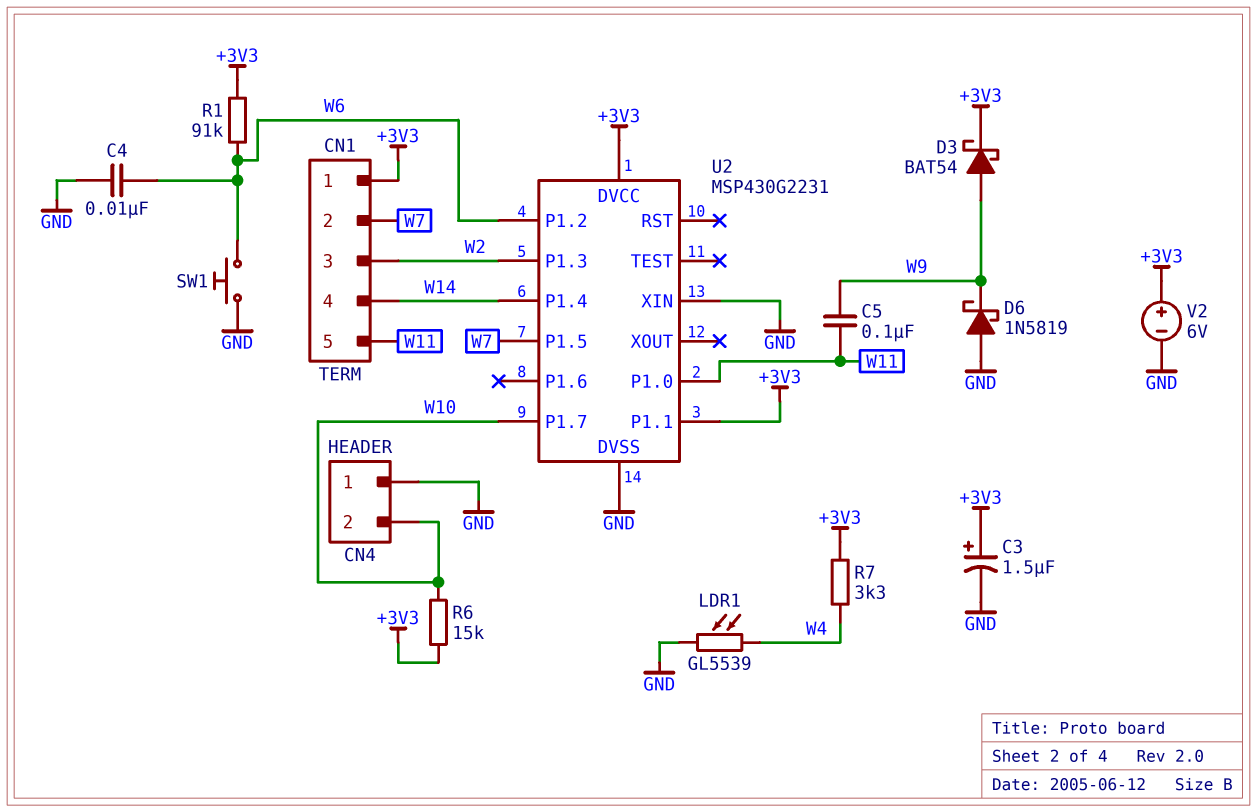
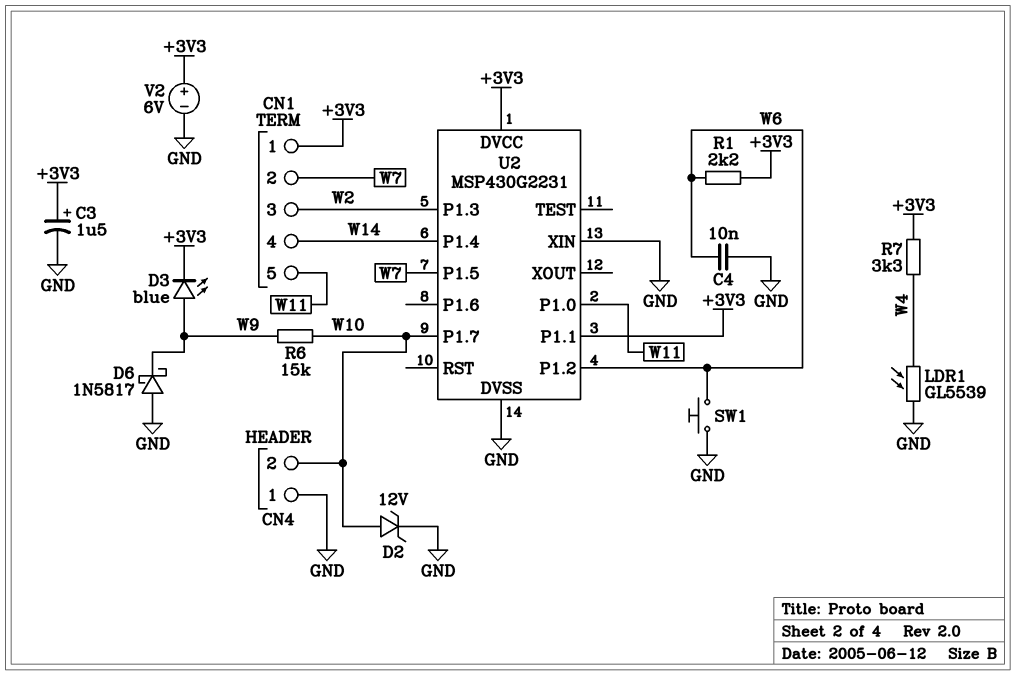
C5: 100nF (W9, W11) -> none
D2: none -> zener 12V (A W10, K GND)
D3: schottky BAT54 (A W9, K +3V3) -> LED blue (A W9, K +3V3)
D6: schottky 1N5819 (A GND, K W9) -> schottky 1N5817 (A GND, K W9)
R1: 91k (+3V3, W6) -> 2.2k (+3V3, W6)
R6: 15k (+3V3, W10) -> 15k (W9, W10)

